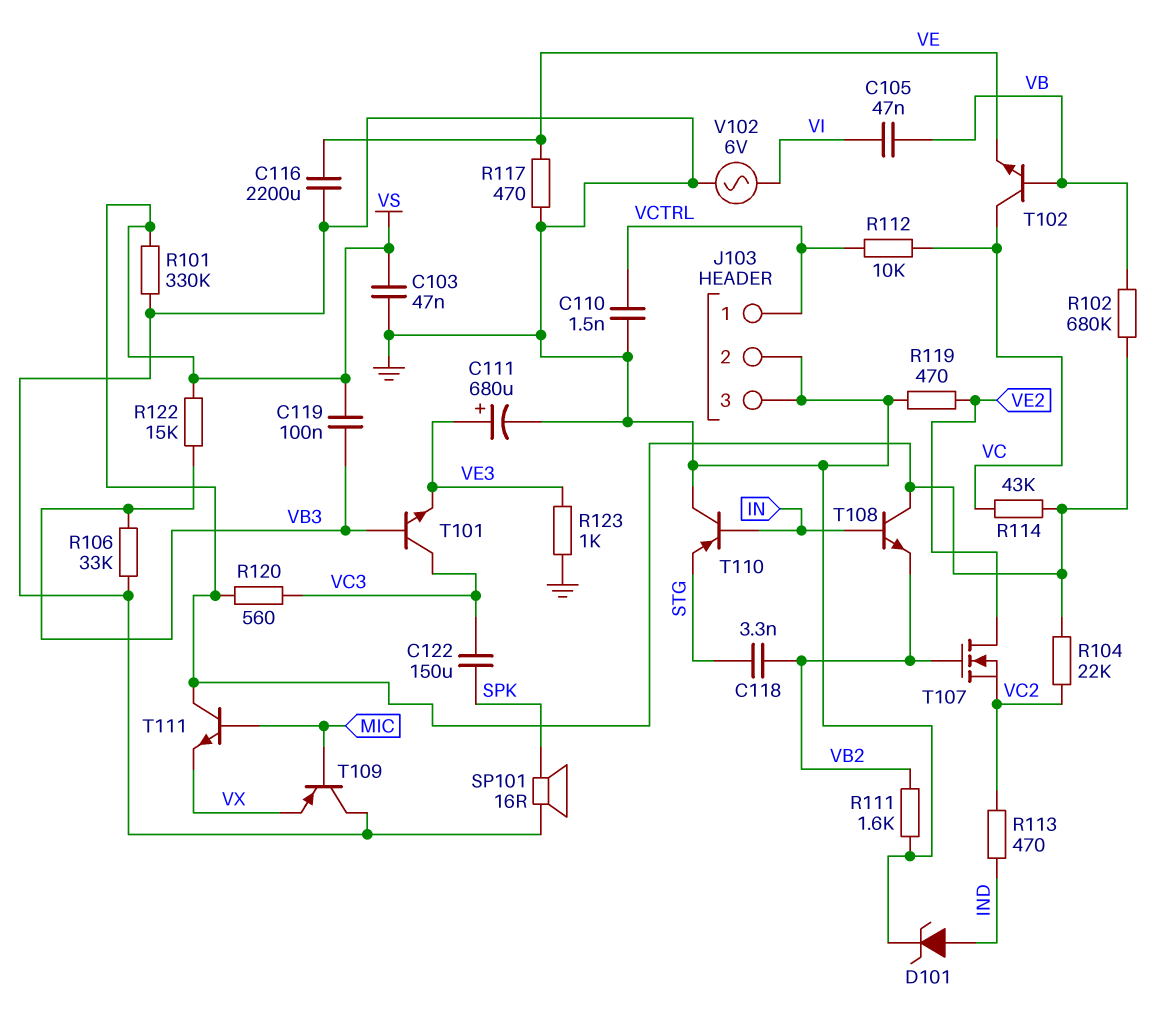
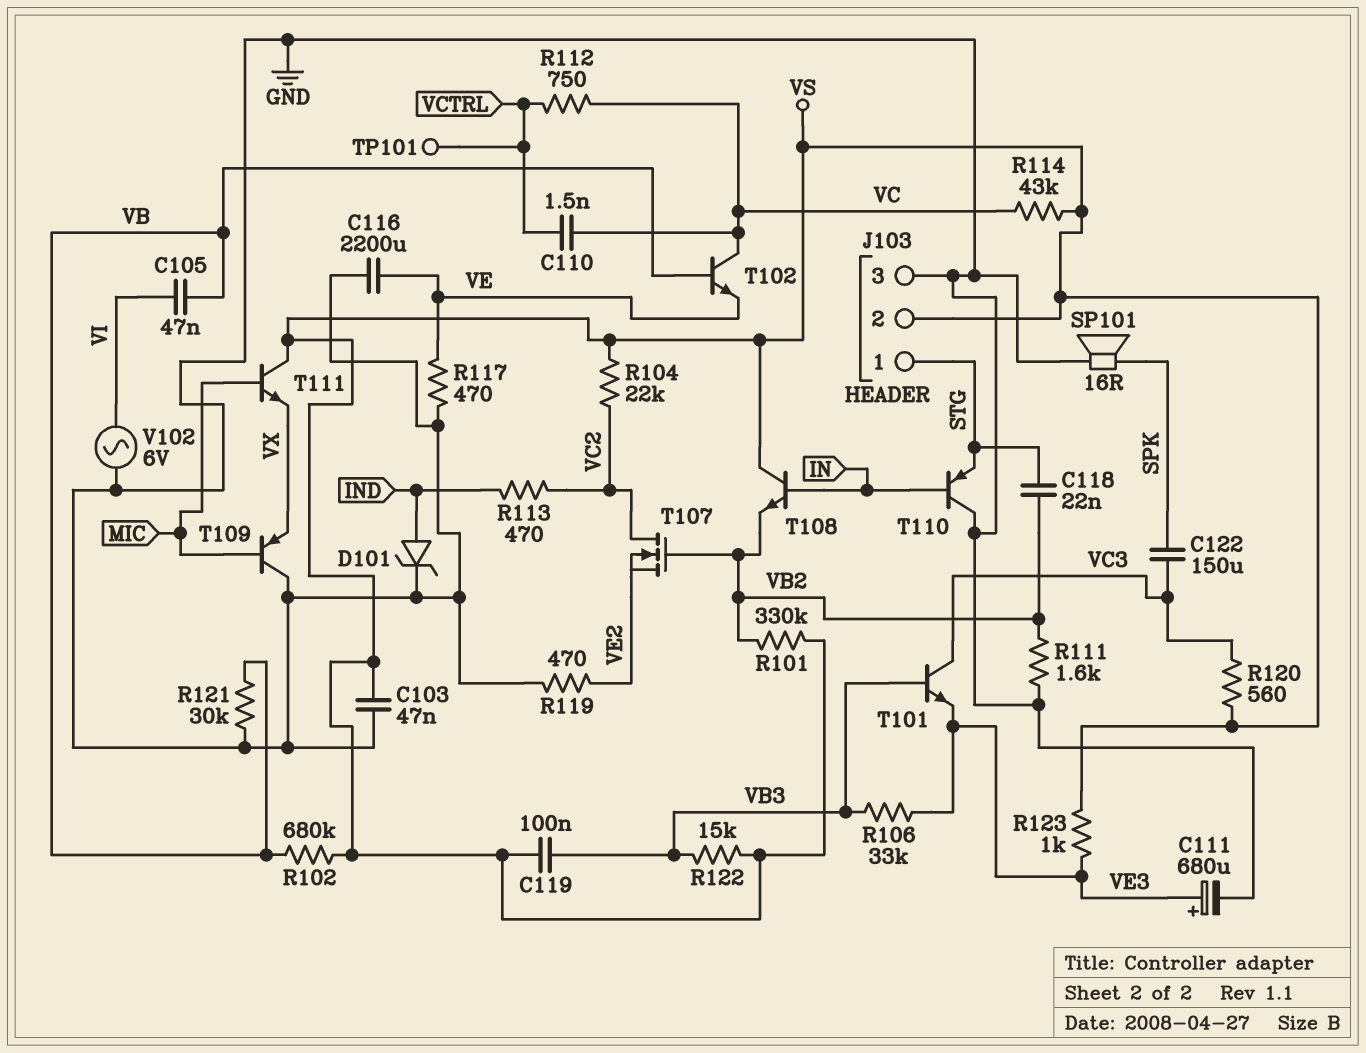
C110: 1.5nF (GND, VCTRL) -> 1.5nF (VC, VCTRL)
C118: 3.3nF (STG, VB2) -> 22nF (STG, VB2)
J103 pin 1: VCTRL -> STG
J103 pin 2: GND -> VS
R101: 330k (GND, VS) -> 330k (VB2, VS)
R106: 33k (GND, VB3) -> 33k (VB3, VE3)
R112: 10k (VC, VCTRL) -> 750 (VC, VCTRL)
R121: none -> 30k (GND, VB)
R123: 1k (GND, VE3) -> 1k (VE3, VS)
T107: NMOS (G VB2, D VE2, S VC2) -> NMOS (G VB2, D VC2, S VE2)
TP101: none -> test point (VCTRL)

